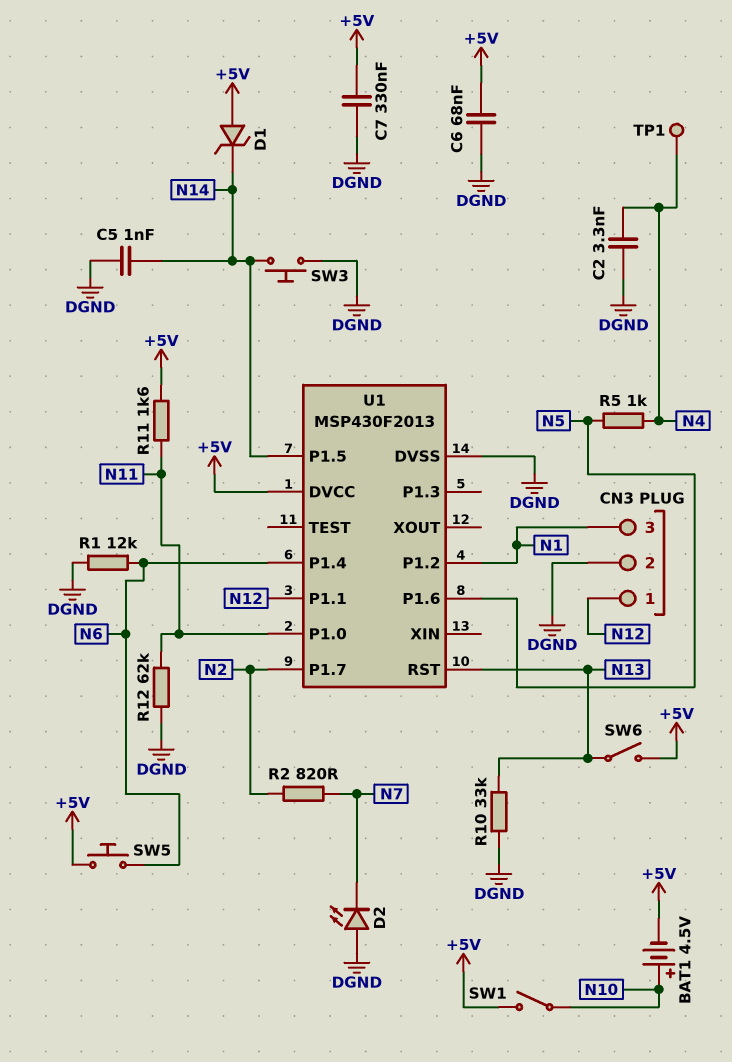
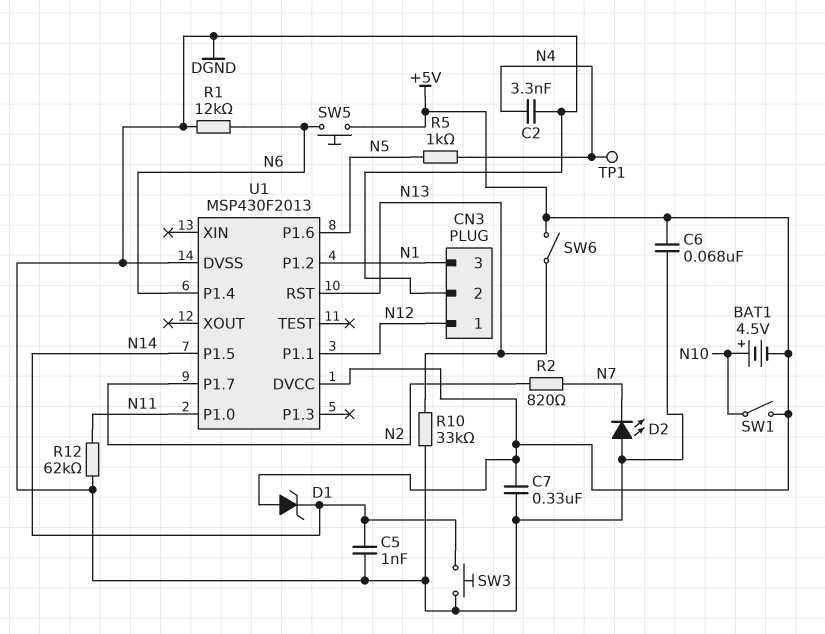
R11: 1.6k (+5V, N11) -> none

